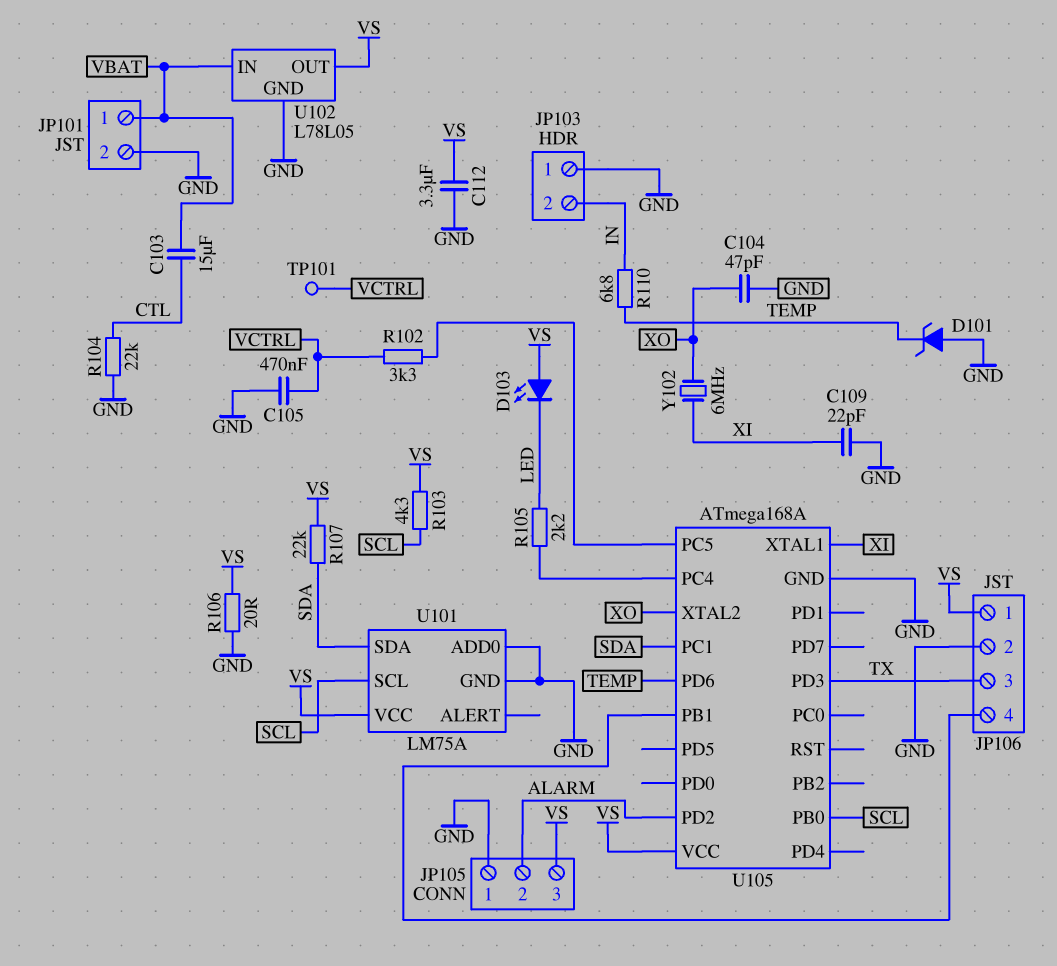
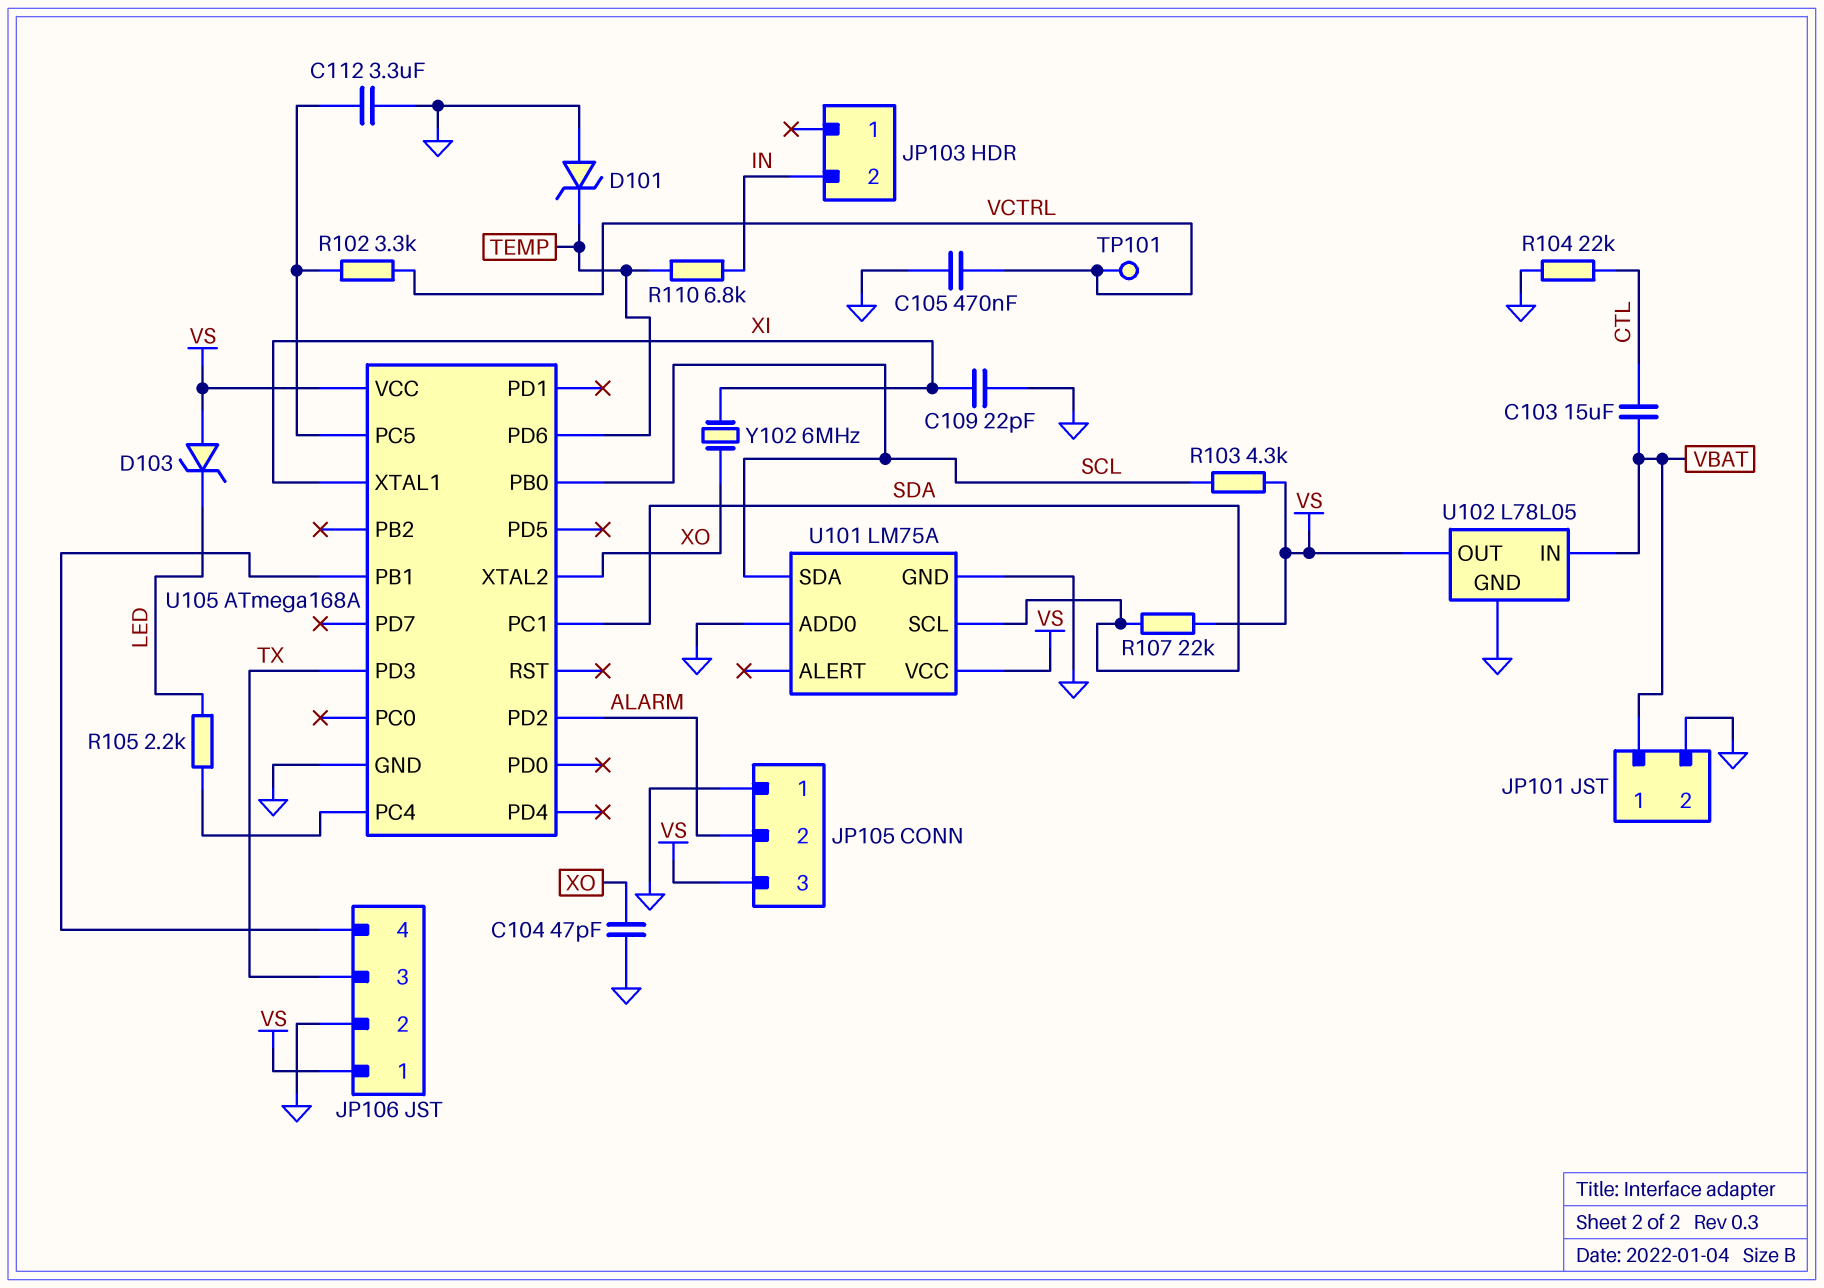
C112: 3.3uF (GND, VS) -> 3.3uF (GND, U105/PC5)
D103: LED (A VS, K LED) -> zener (A VS, K LED)
JP103 pin 1: GND -> none
R106: 20 (GND, VS) -> none
U101 pin SCL: SCL -> SDA
U101 pin SDA: SDA -> SCL

